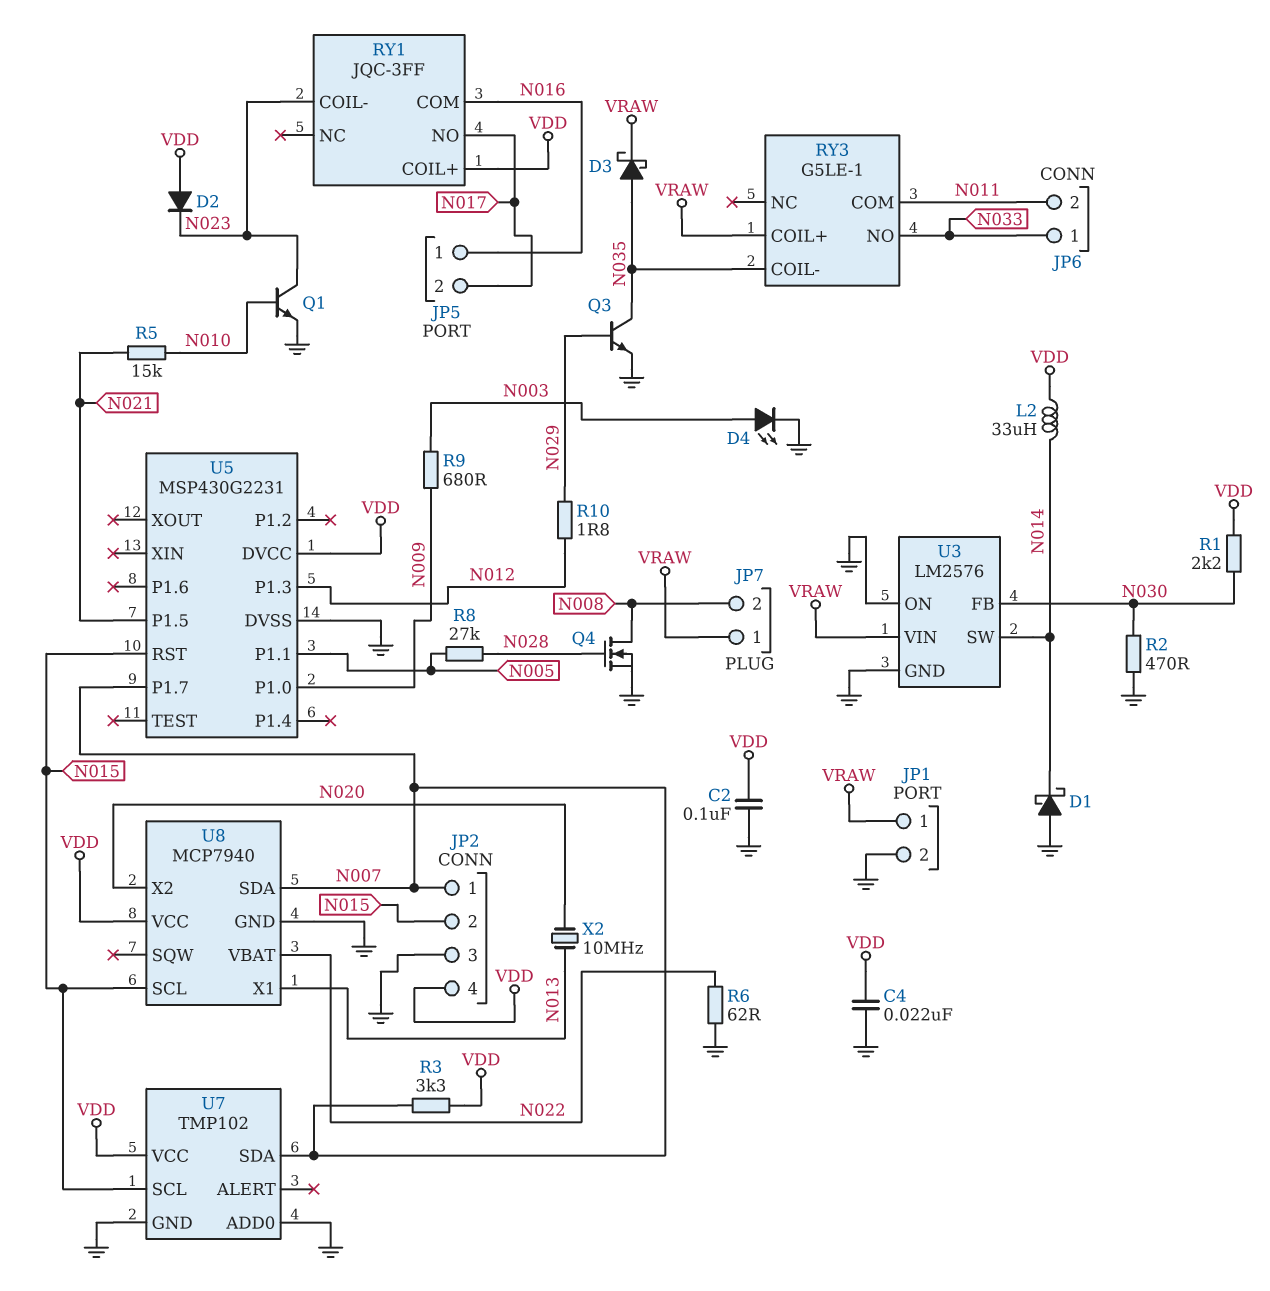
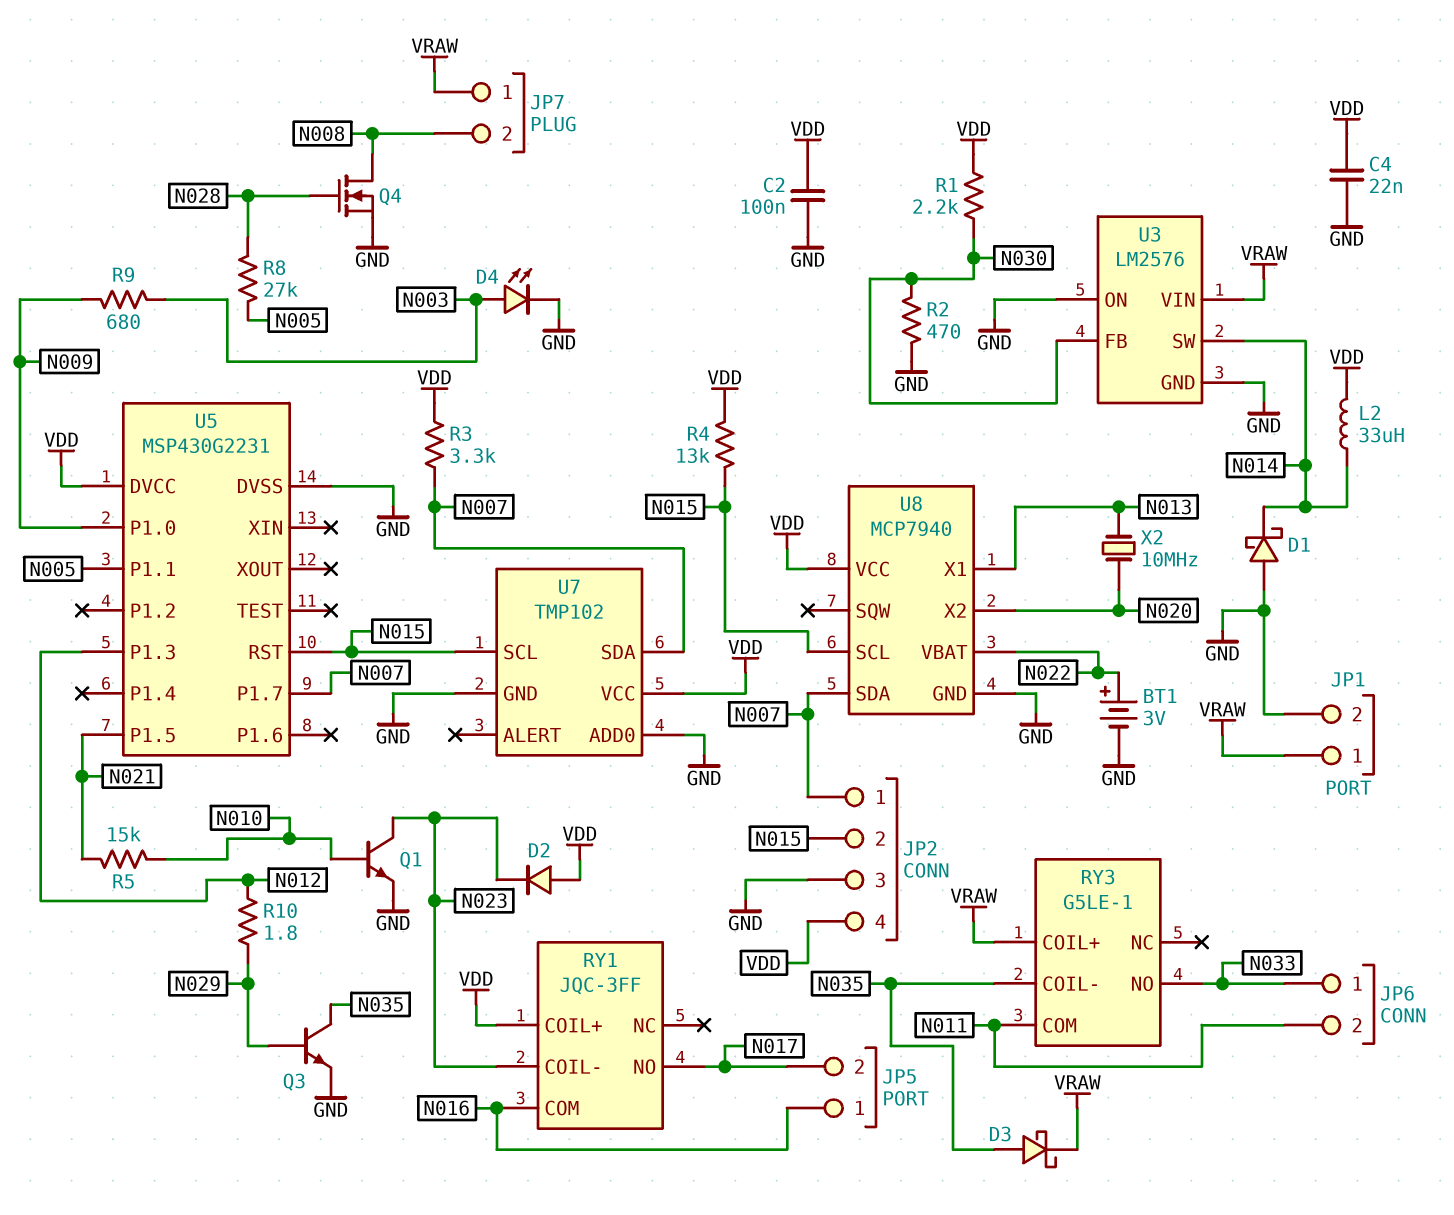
BT1: none -> 3V (plus N022, minus GND)
R4: none -> 13k (N015, VDD)
R6: 62 (GND, N022) -> none

